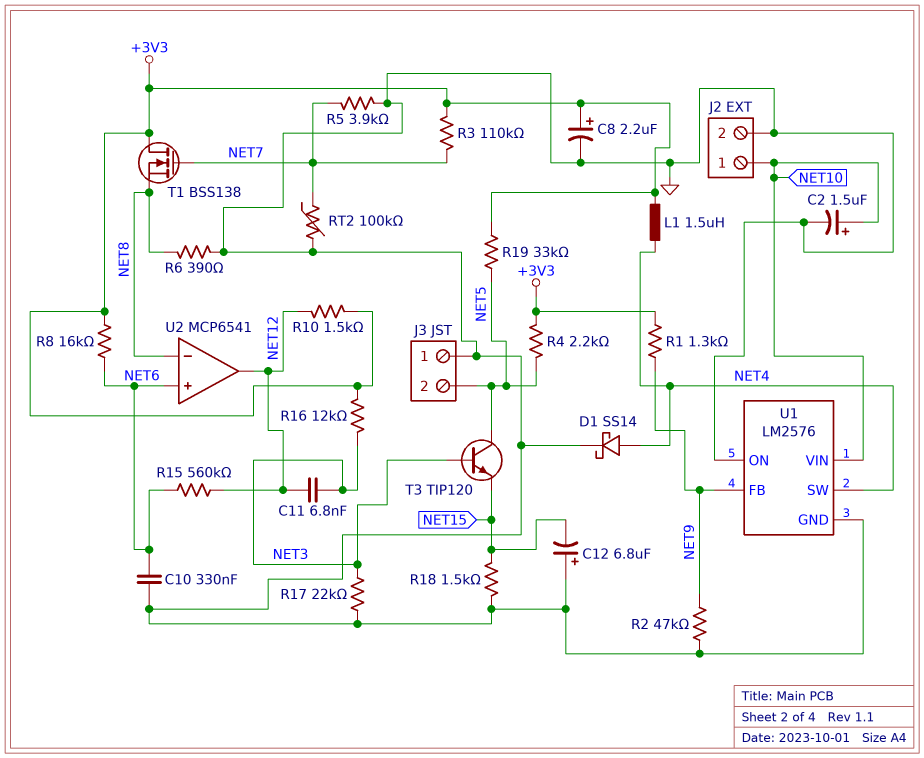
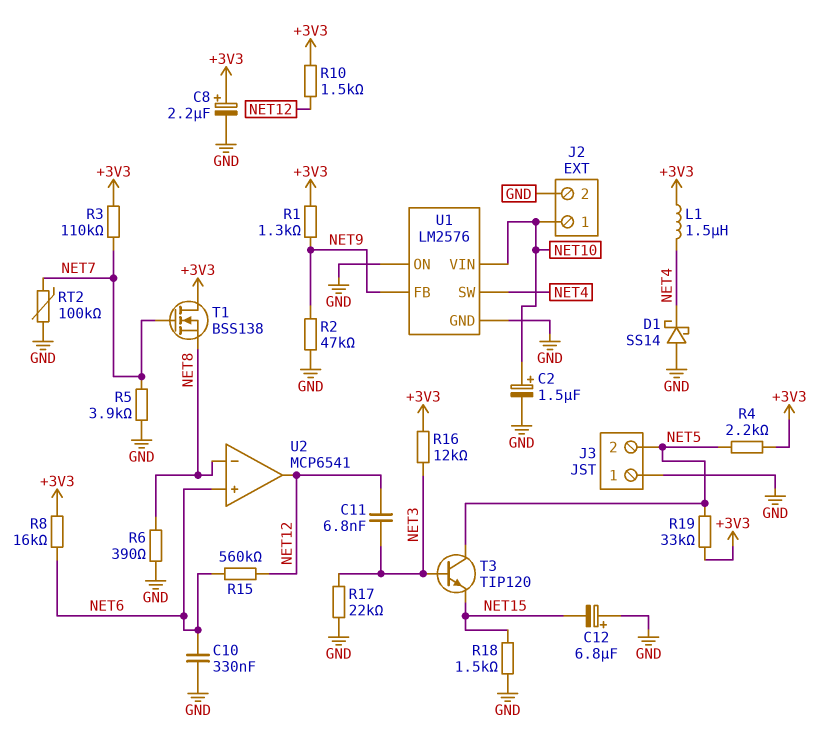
D1: schottky SS14 (A NET4, K GND) -> schottky SS14 (A GND, K NET4)

